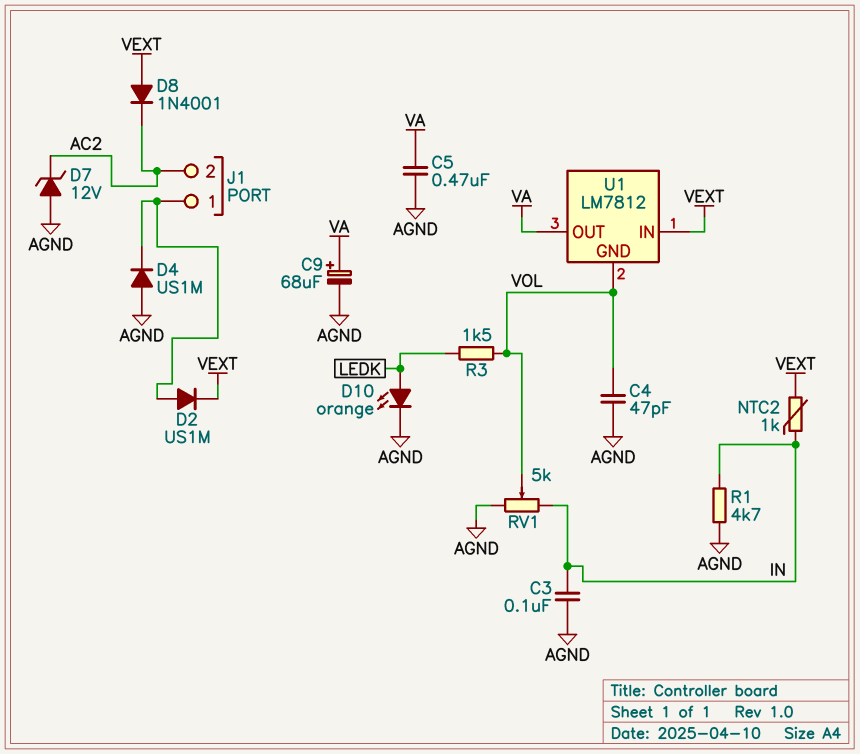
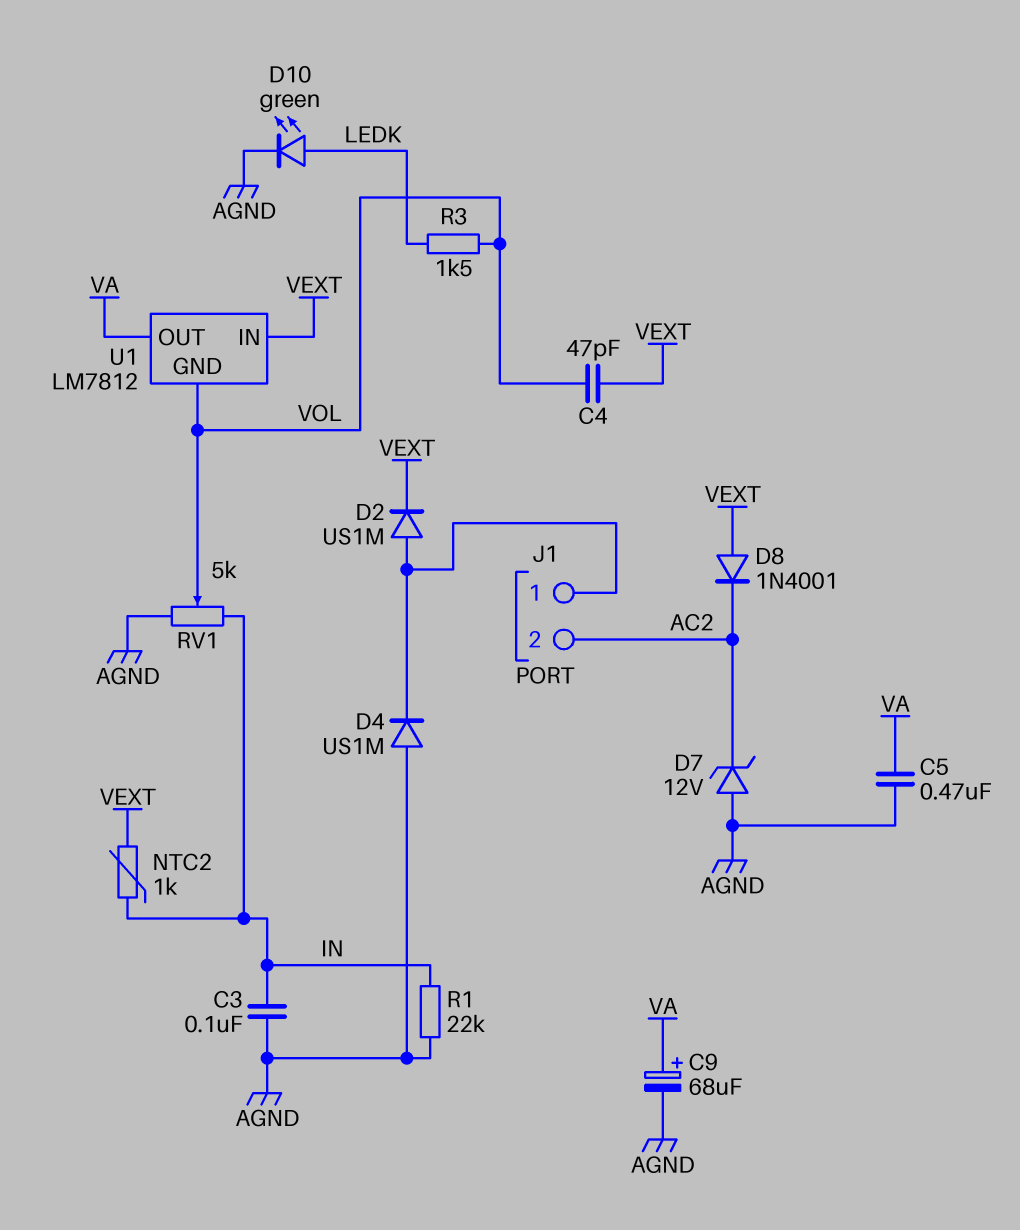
C4: 47pF (AGND, VOL) -> 47pF (VEXT, VOL)
D10: LED orange (A LEDK, K AGND) -> LED green (A LEDK, K AGND)
R1: 4.7k (AGND, IN) -> 22k (AGND, IN)

